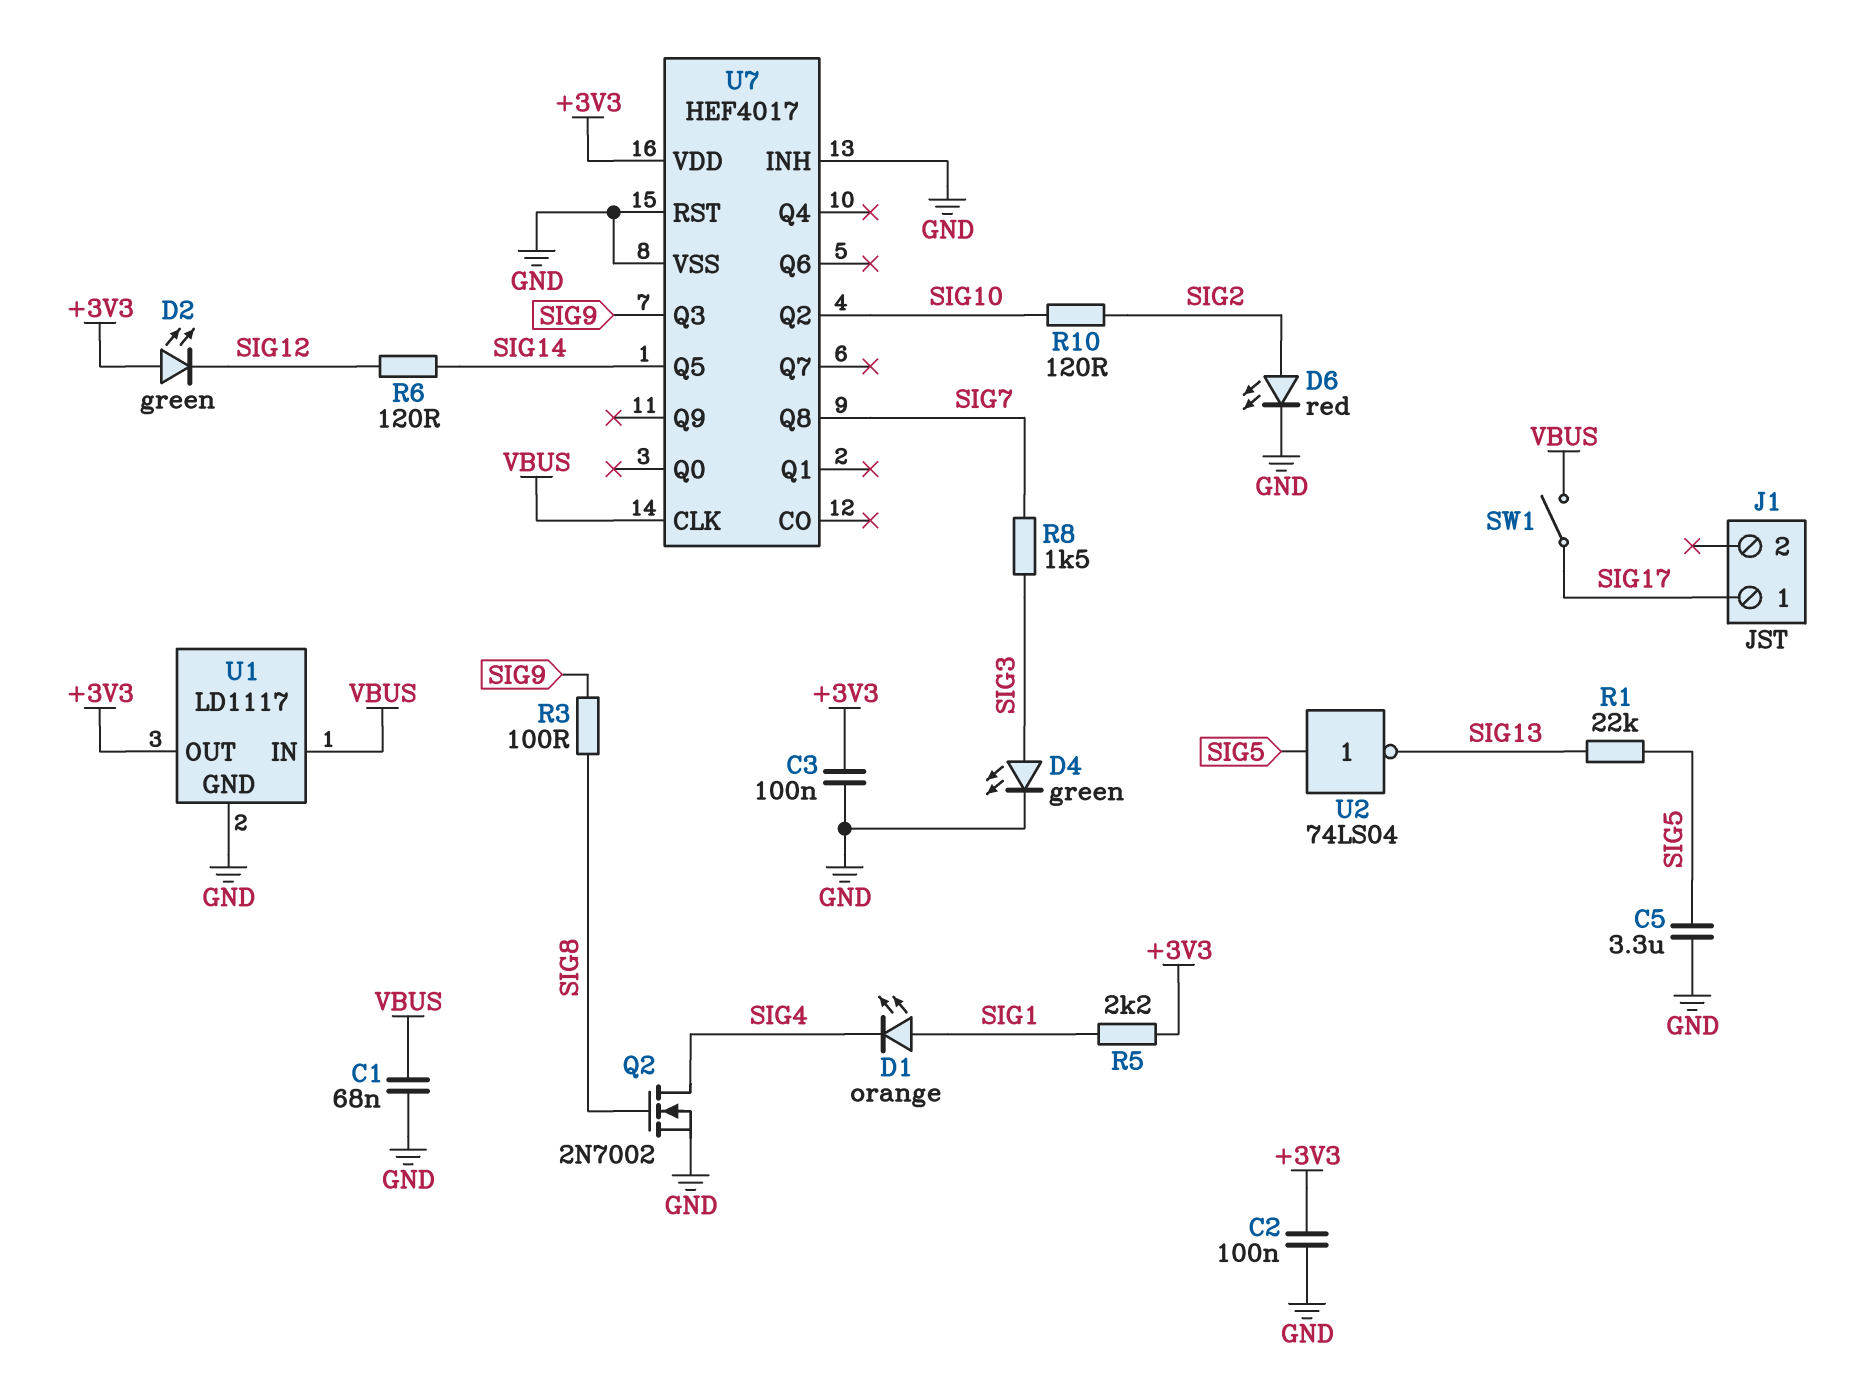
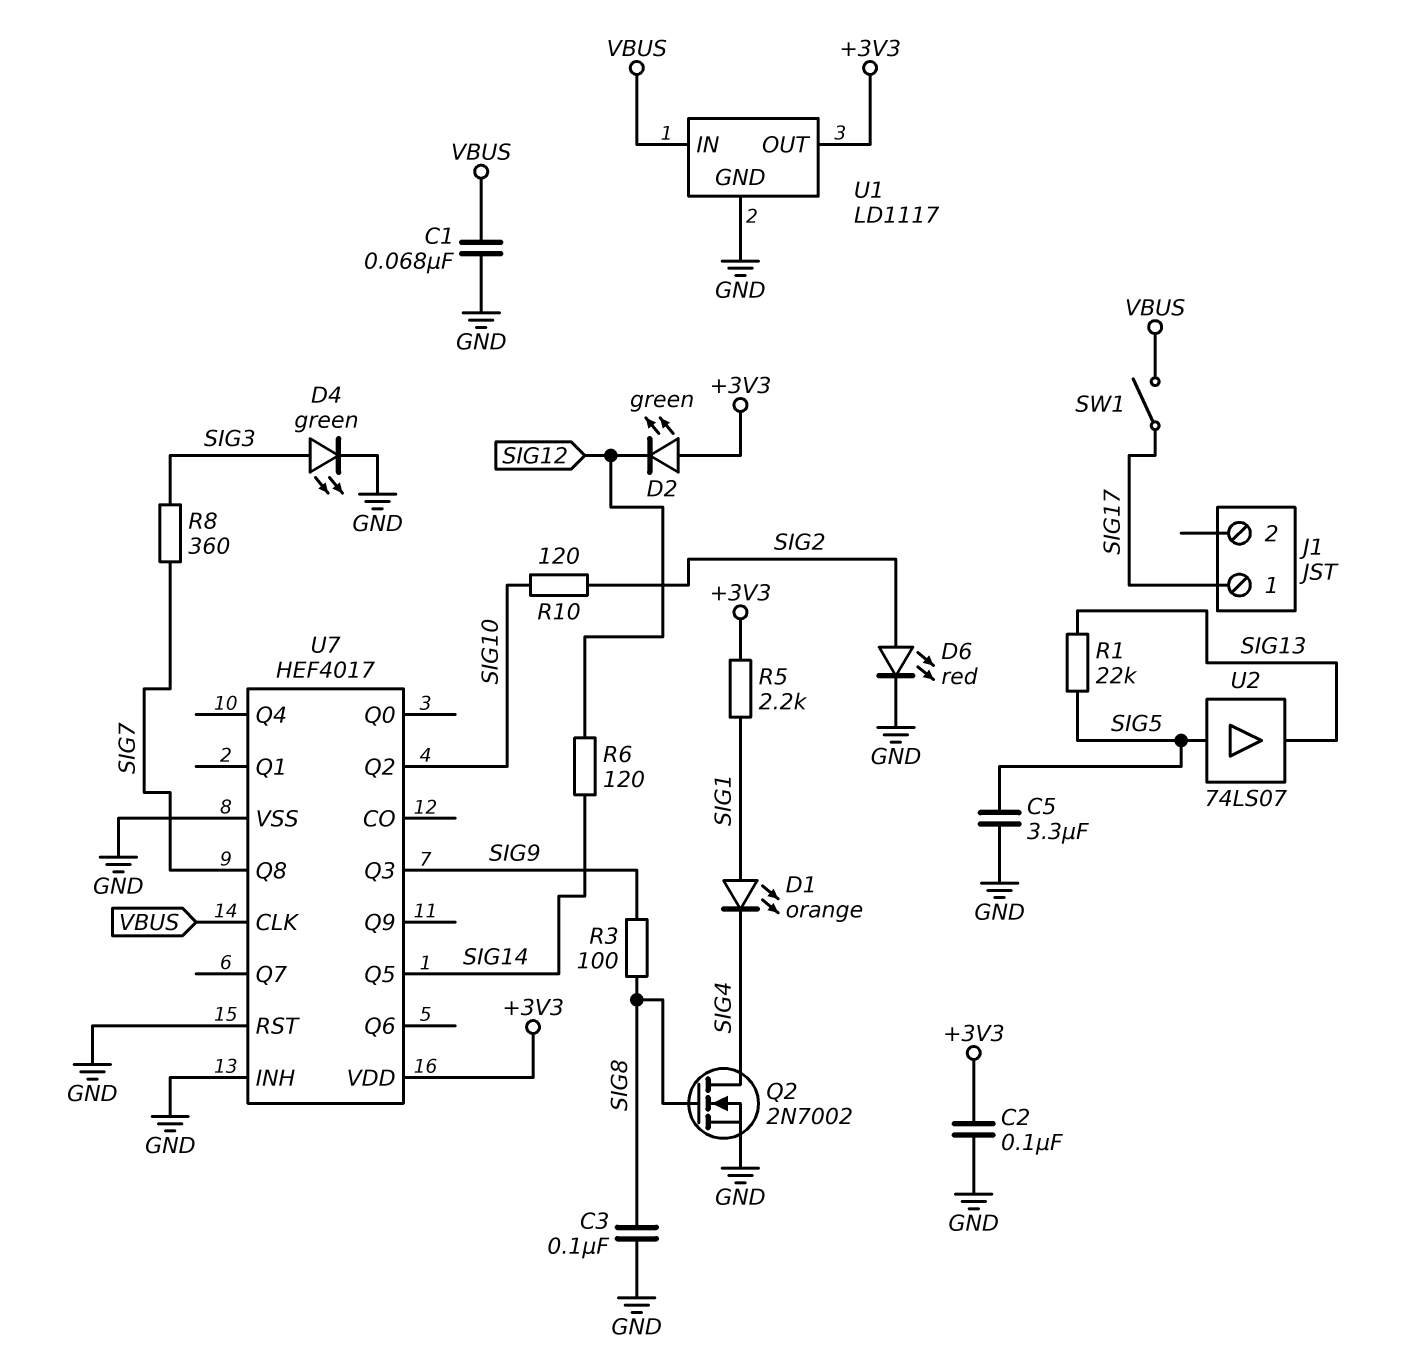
C3: 100nF (+3V3, GND) -> 100nF (GND, SIG8)
R8: 1.5k (SIG3, SIG7) -> 360 (SIG3, SIG7)
U2: NOT 74LS04 (in SIG5, out SIG13) -> buffer 74LS07 (in SIG5, out SIG13)

